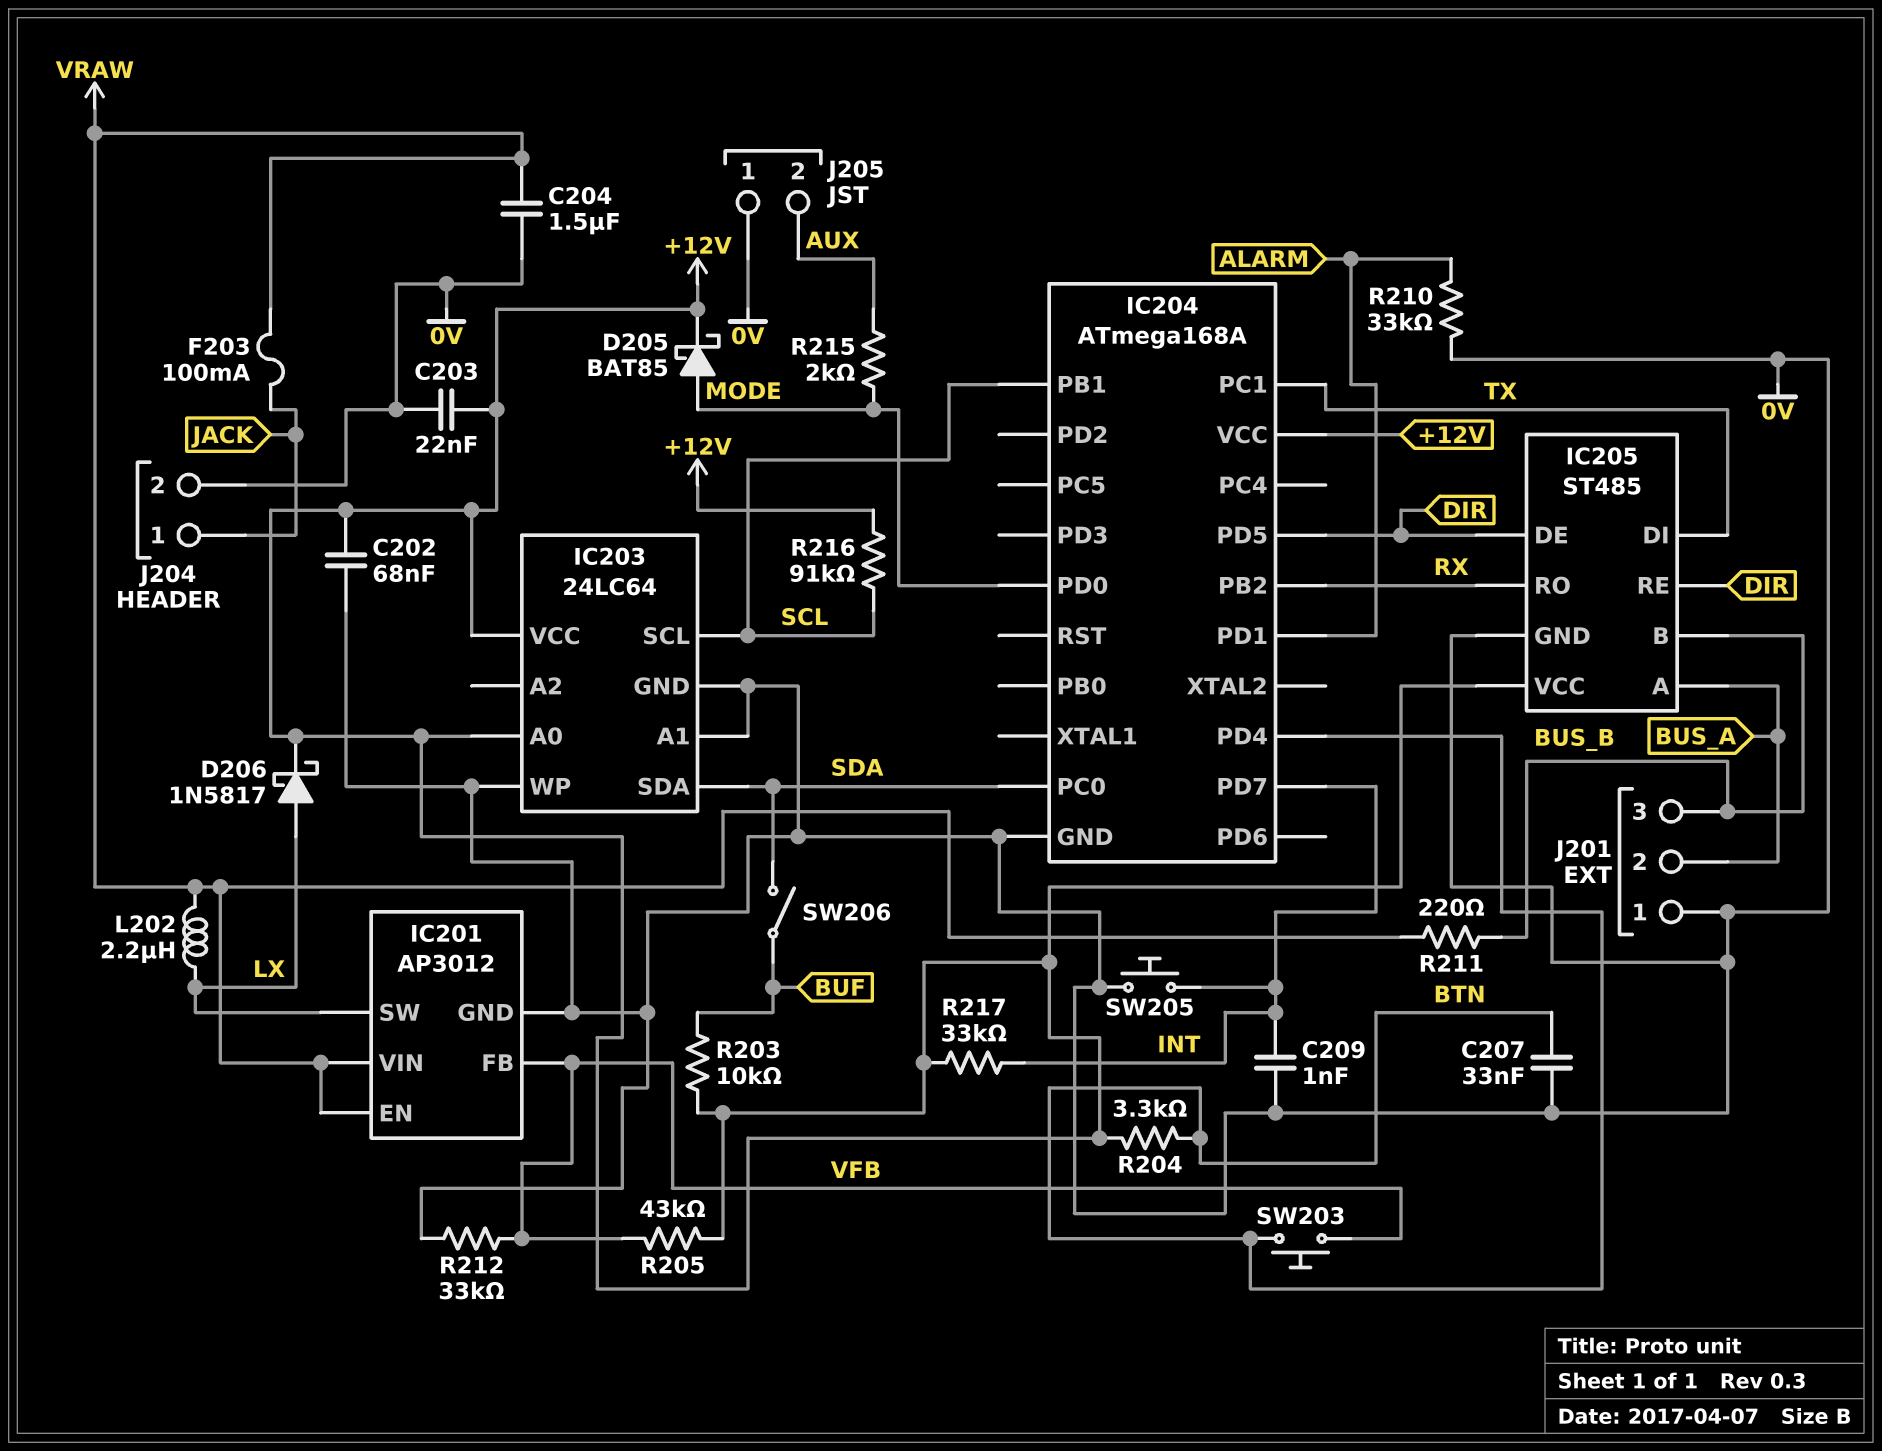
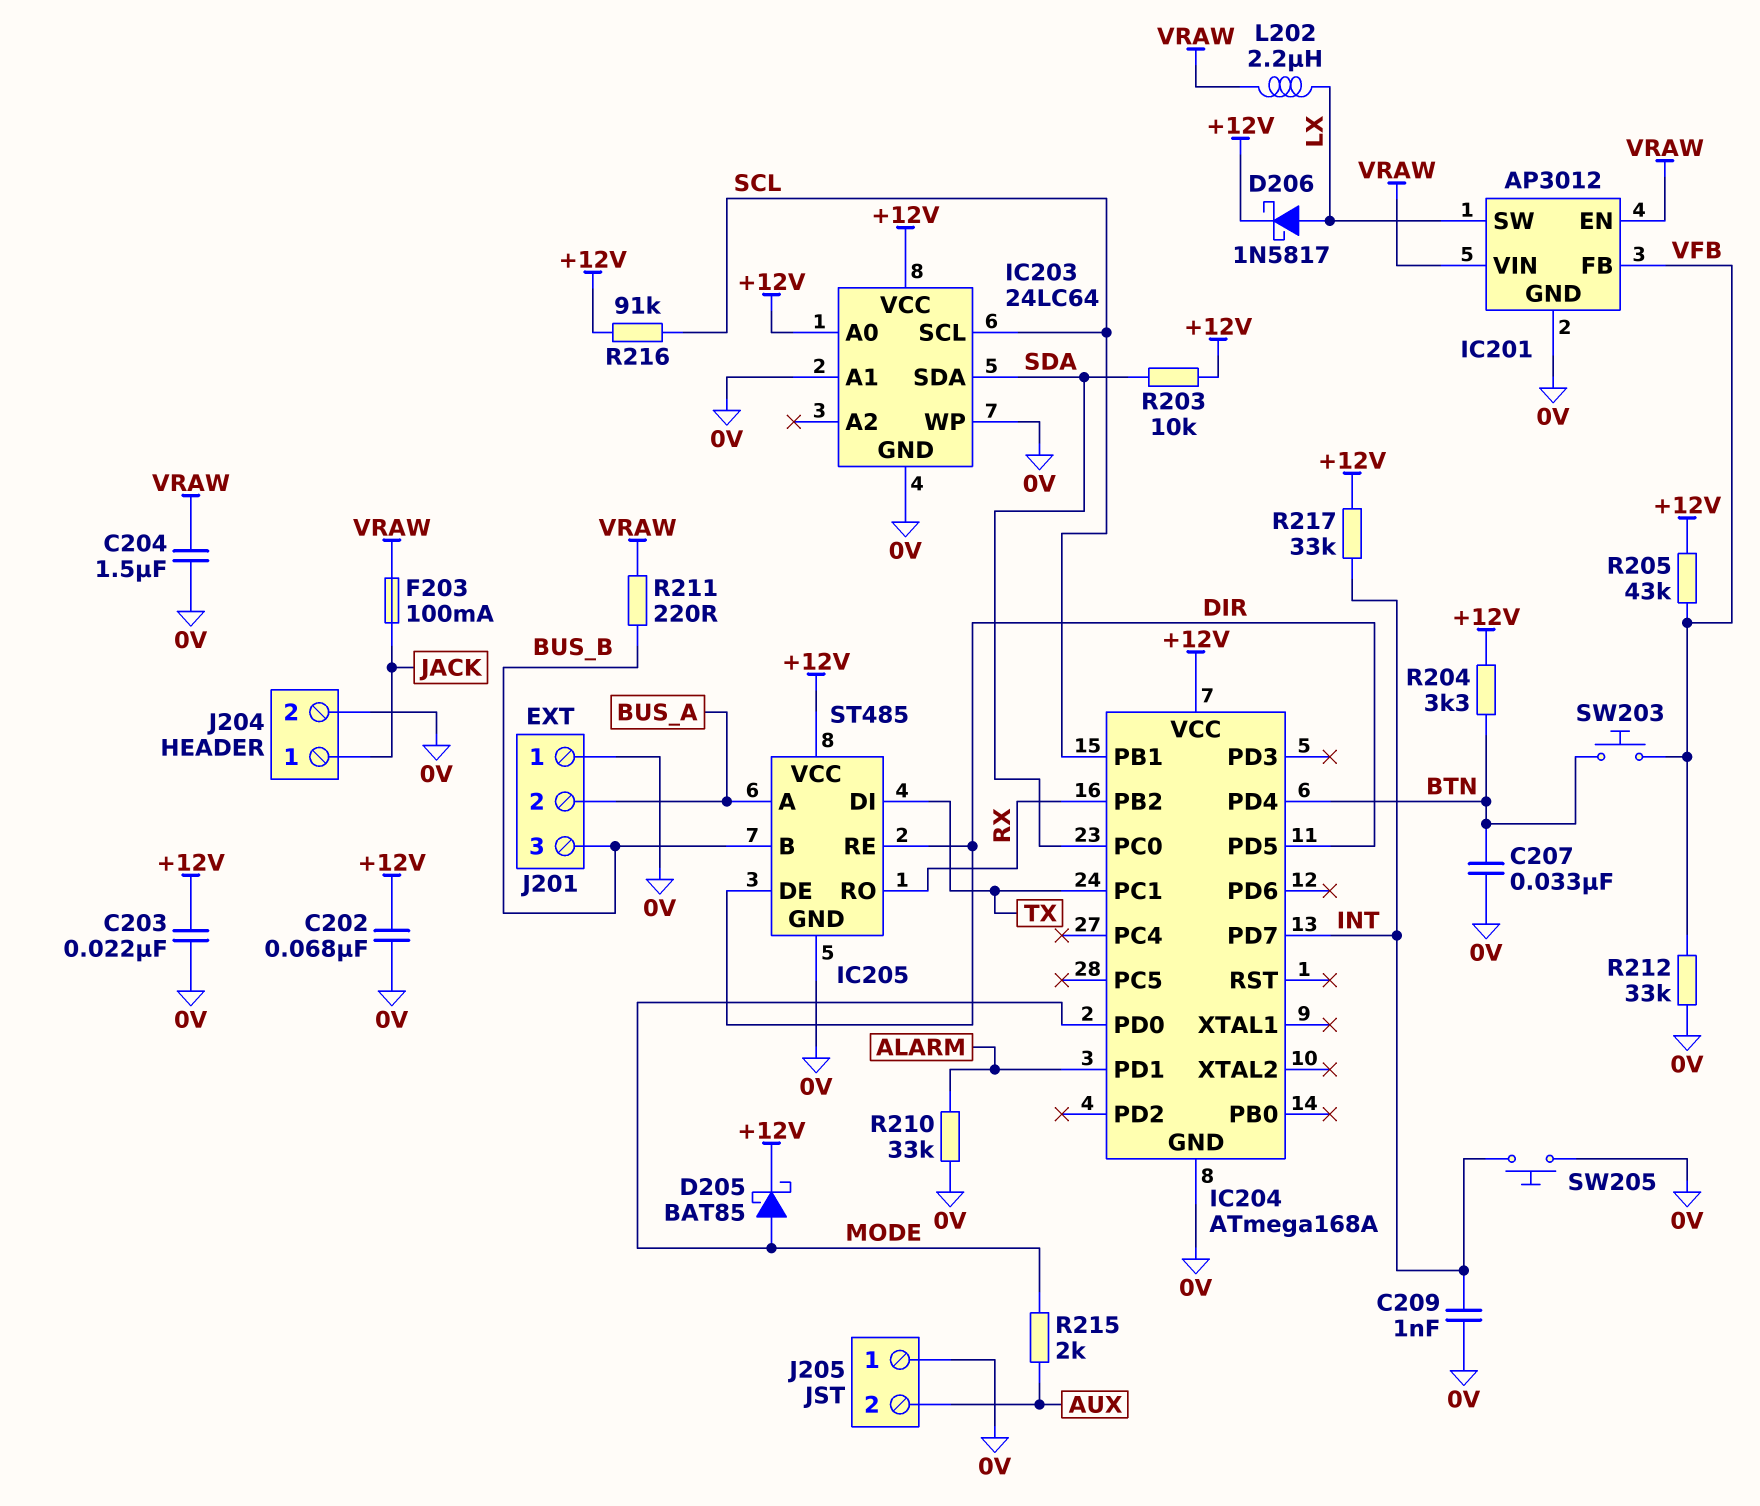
R203: 10k (+12V, BUF) -> 10k (+12V, SDA)
SW206: switch (BUF, SDA) -> none

